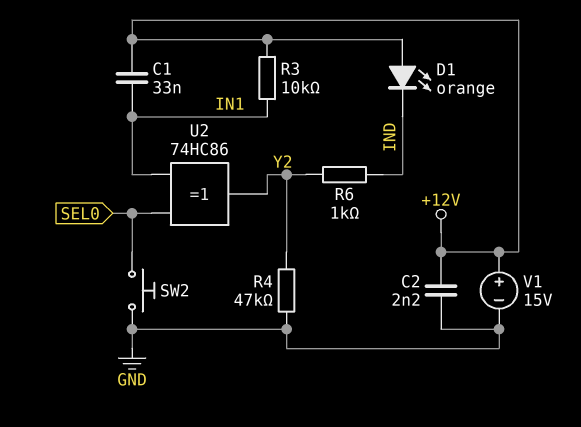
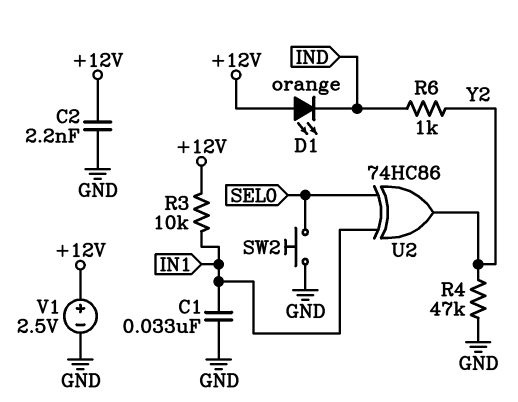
C1: 33nF (+12V, IN1) -> 33nF (GND, IN1)
V1: 15V (plus +12V, minus GND) -> 2.5V (plus +12V, minus GND)

